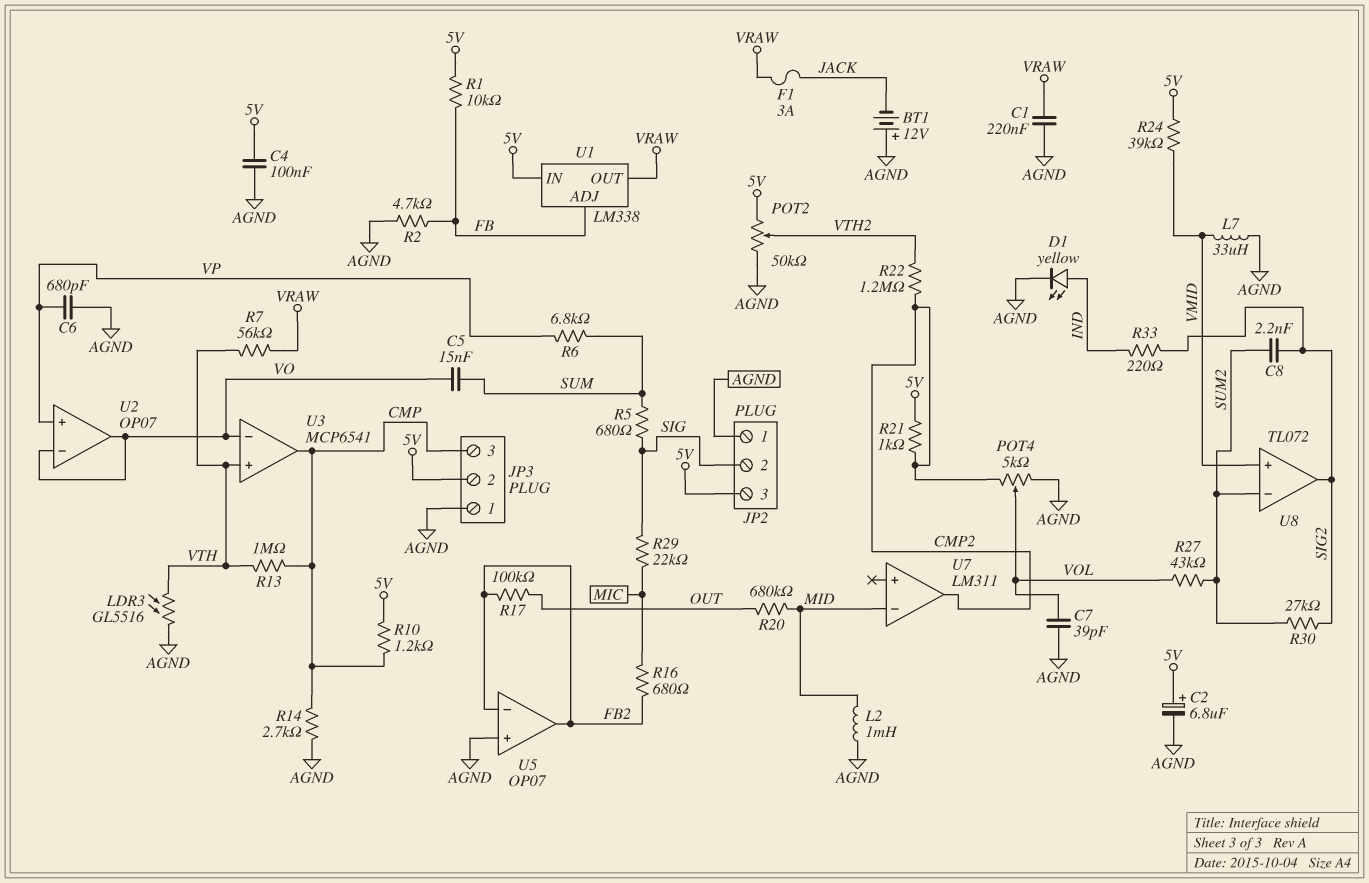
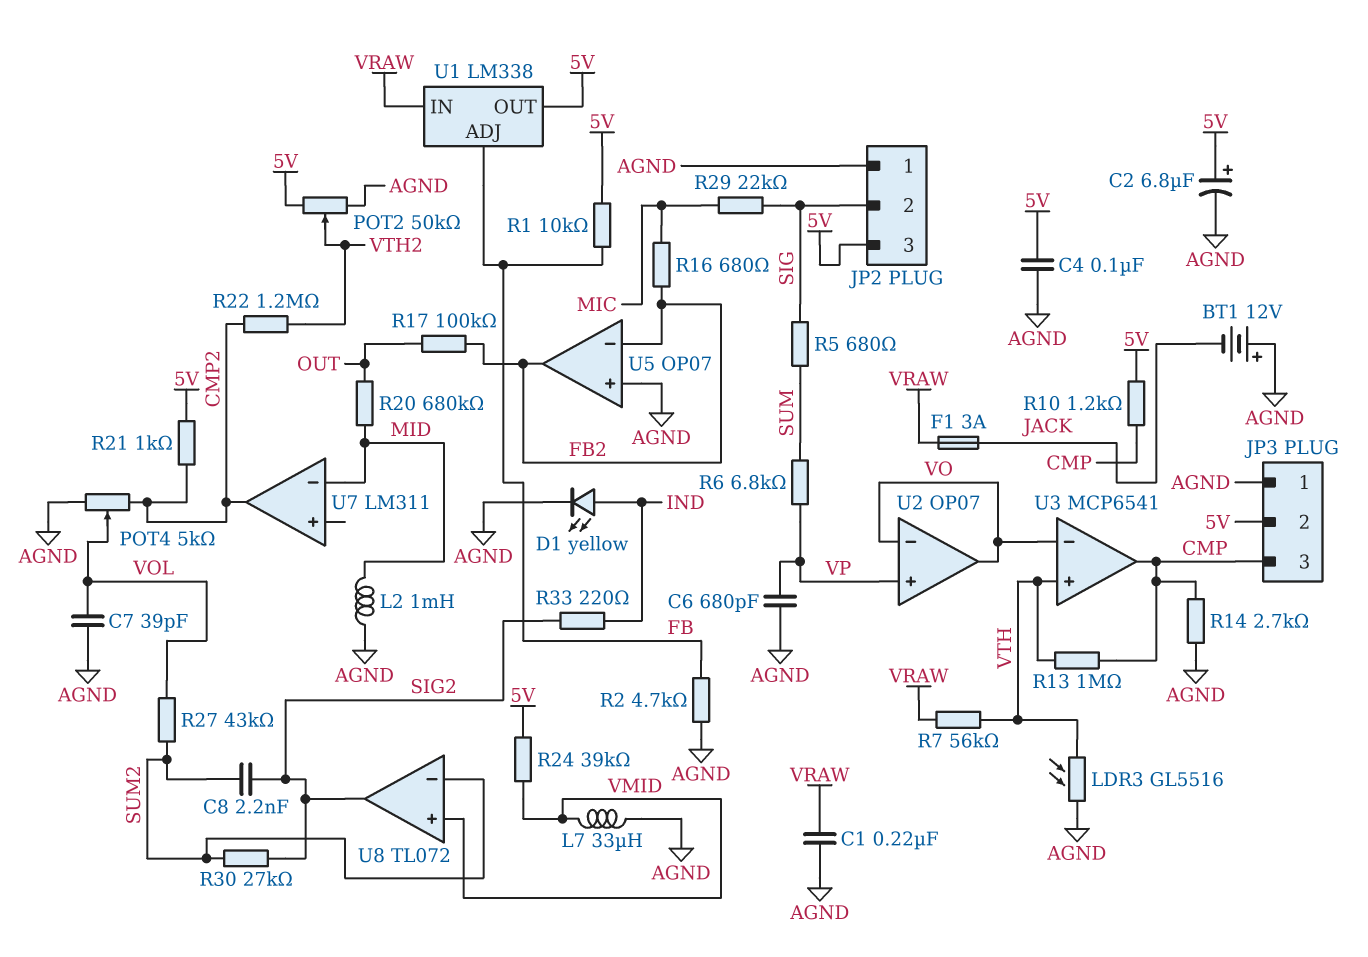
C5: 15nF (SUM, VO) -> none
U1 pin IN: 5V -> VRAW
U1 pin OUT: VRAW -> 5V

